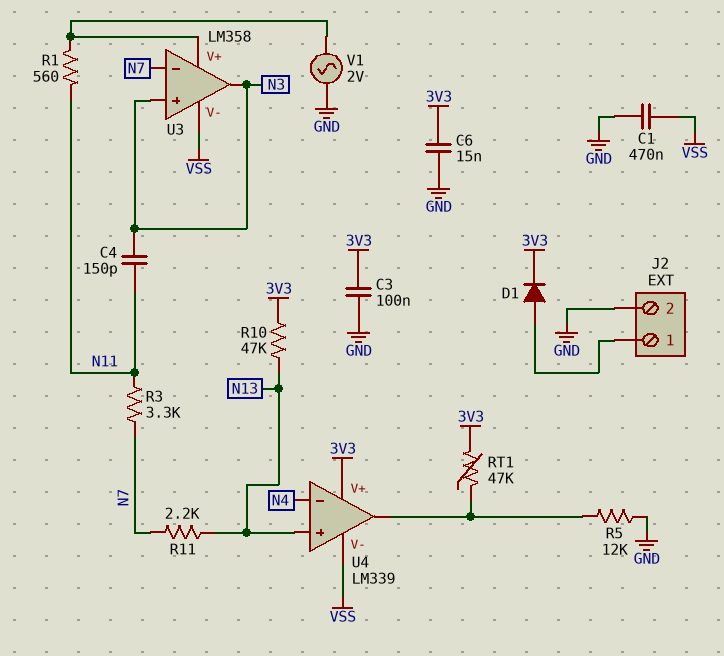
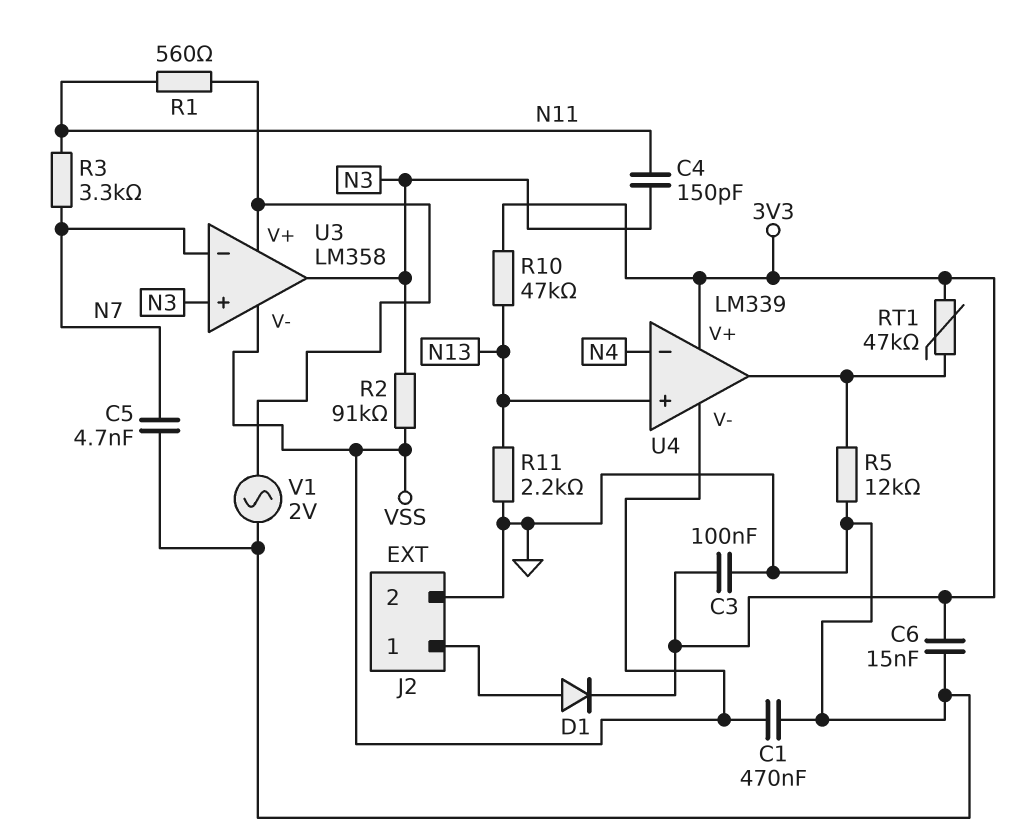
C5: none -> 4.7nF (GND, N7)
R2: none -> 91k (N3, VSS)
R11: 2.2k (N7, N13) -> 2.2k (GND, N13)

